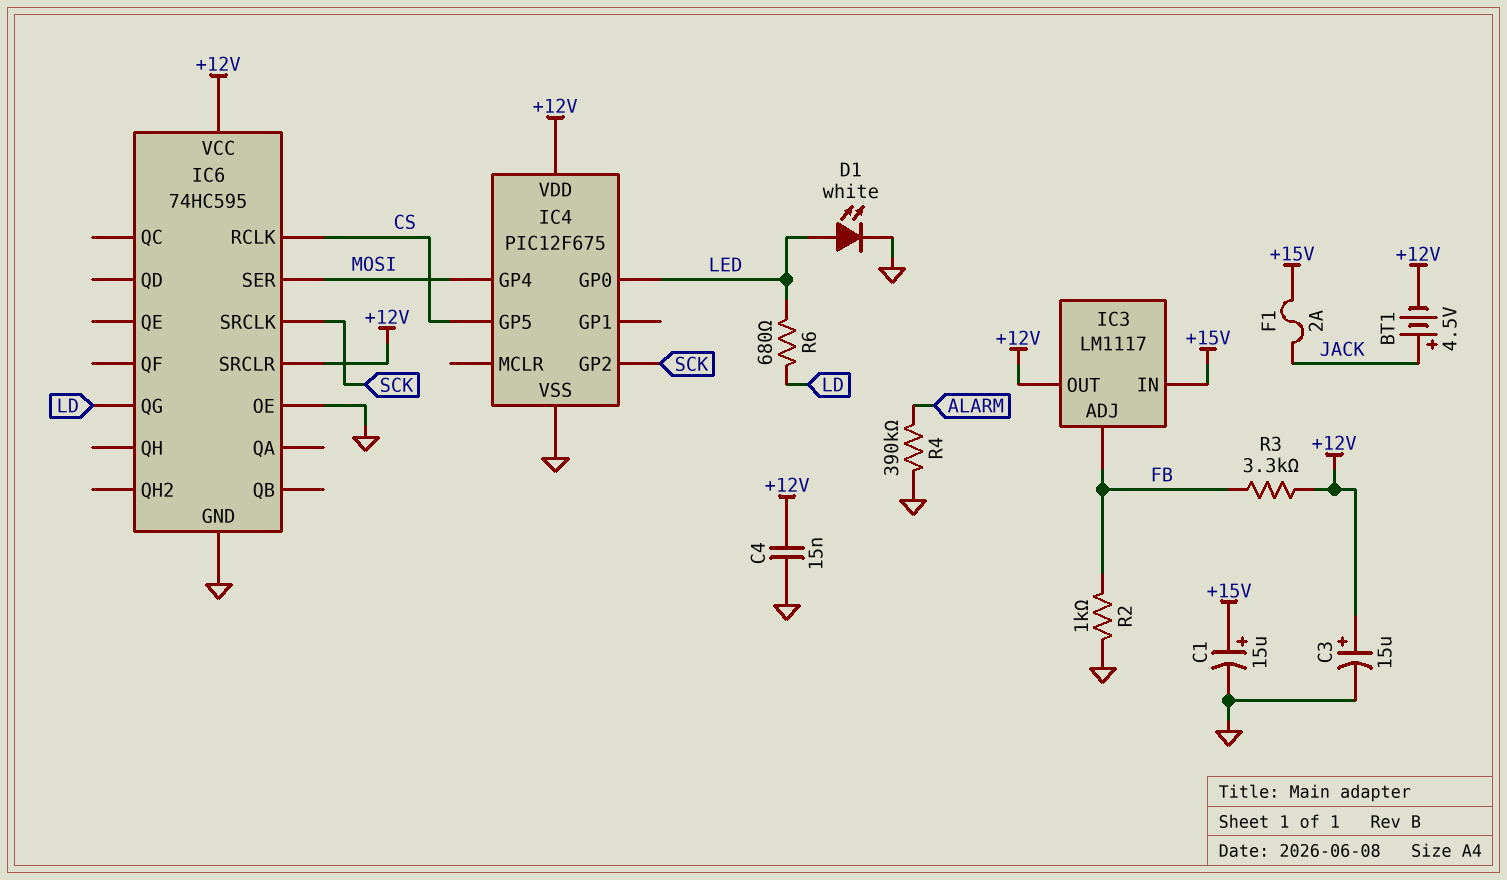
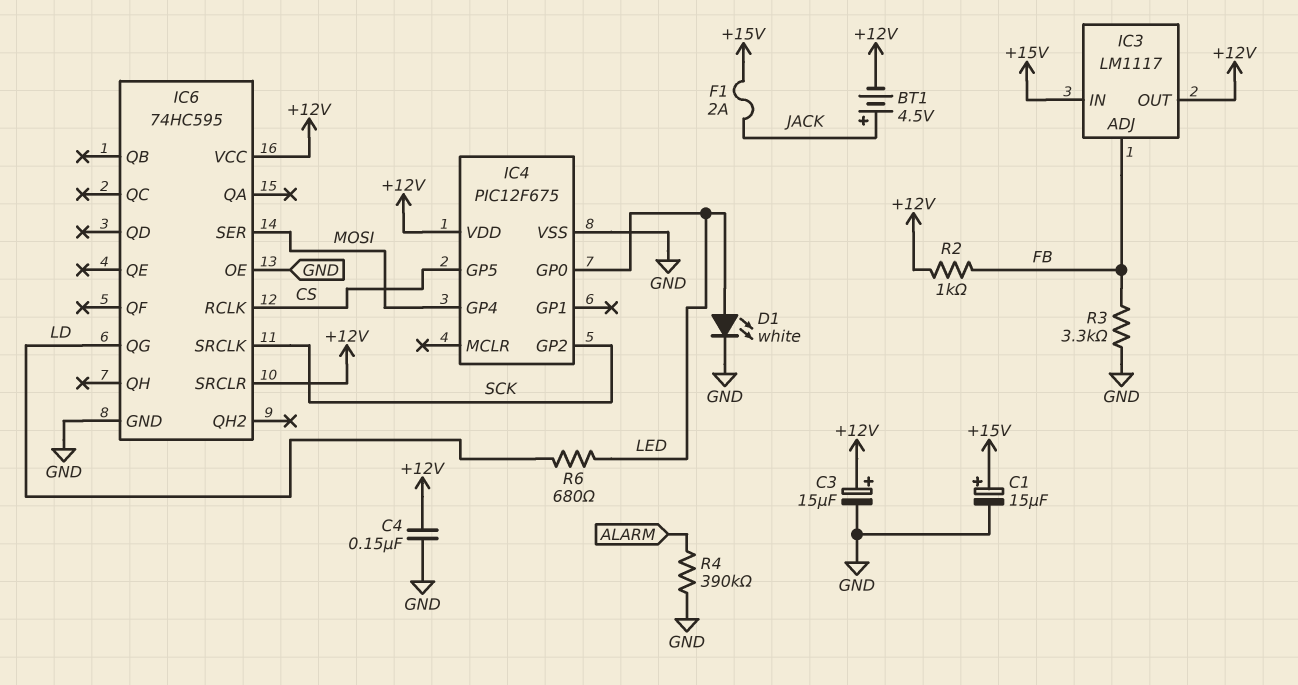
C4: 15nF (+12V, GND) -> 150nF (+12V, GND)
R2: 1k (FB, GND) -> 1k (+12V, FB)
R3: 3.3k (+12V, FB) -> 3.3k (FB, GND)

